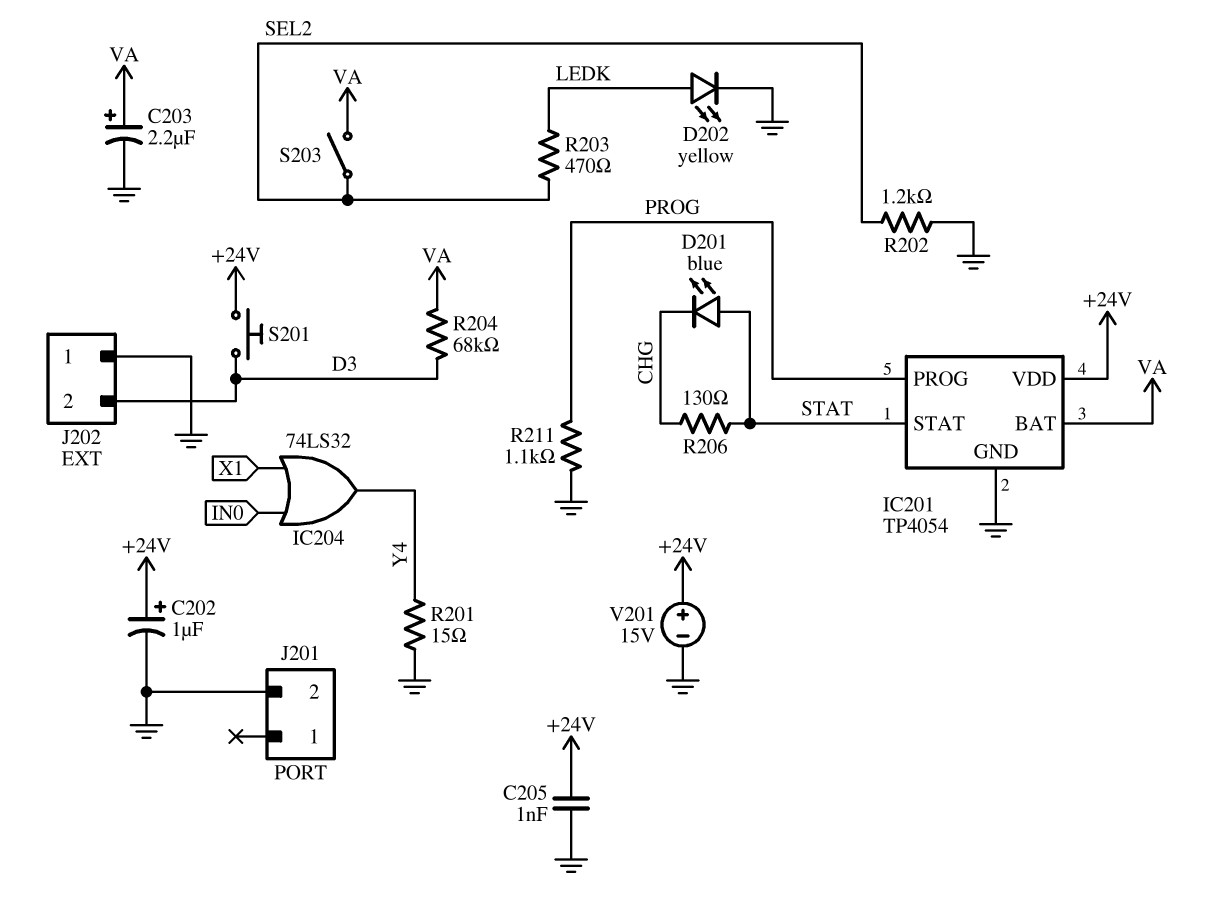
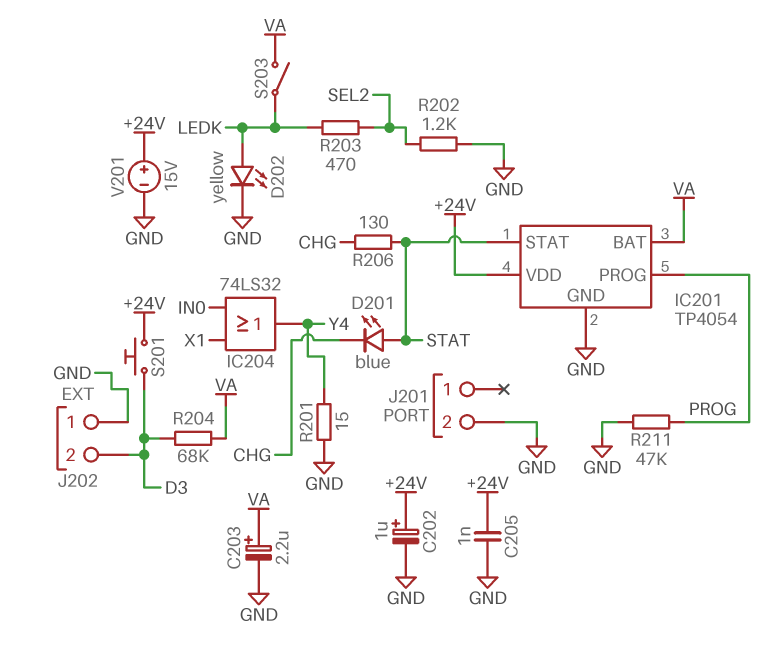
R211: 1.1k (GND, PROG) -> 47k (GND, PROG)
S203: switch (SEL2, VA) -> switch (LEDK, VA)

